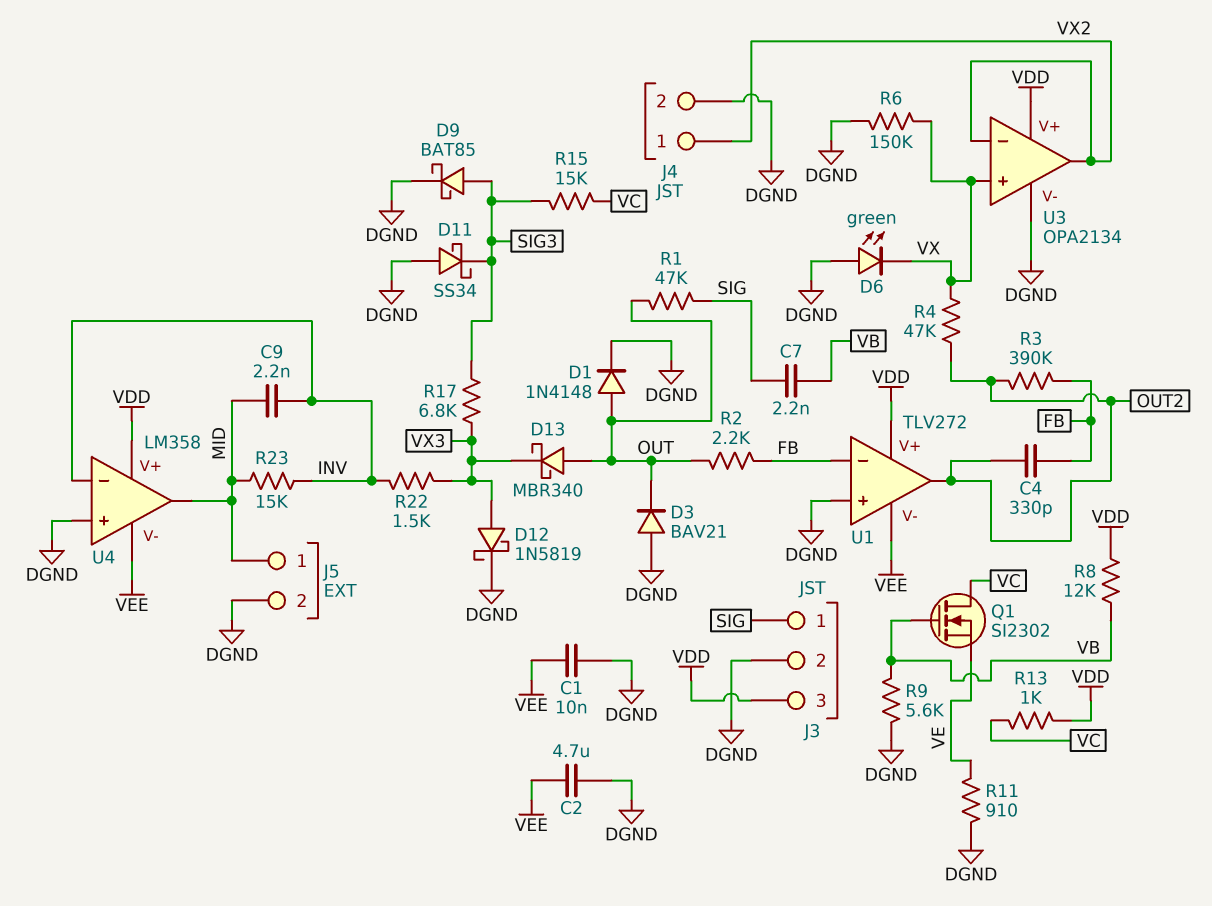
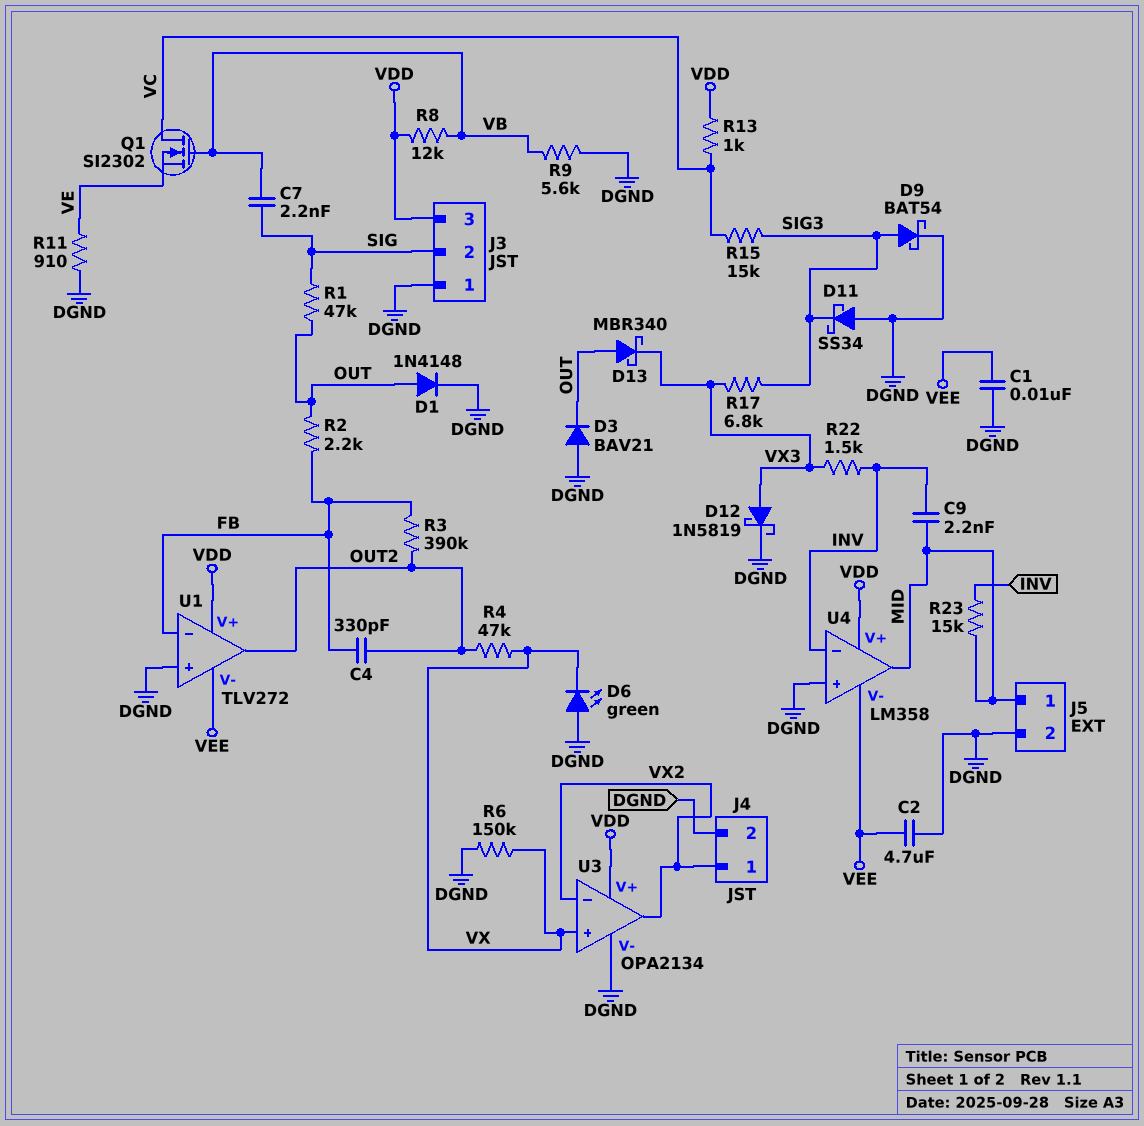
D9: schottky BAT85 (A SIG3, K DGND) -> schottky BAT54 (A SIG3, K DGND)
J3 pin 1: SIG -> DGND
J3 pin 2: DGND -> SIG

